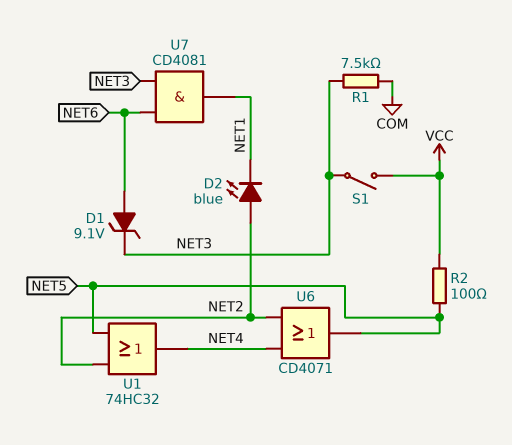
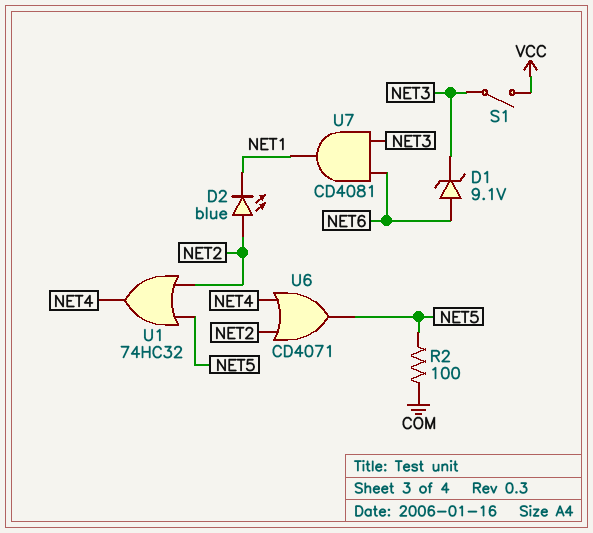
R1: 7.5k (COM, NET3) -> none
R2: 100 (NET5, VCC) -> 100 (COM, NET5)

